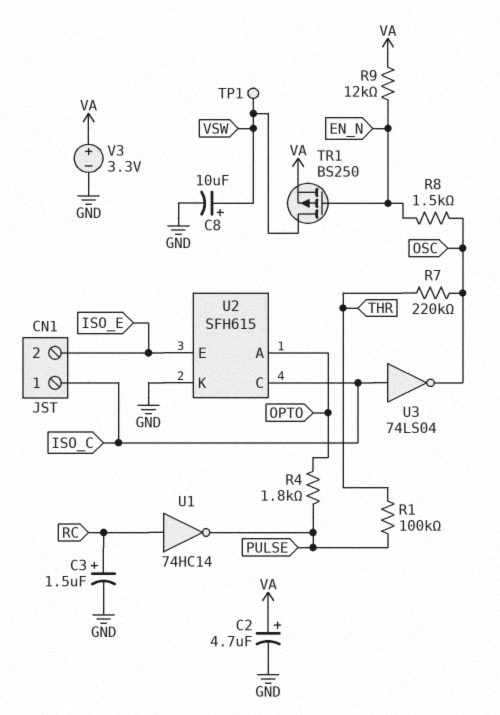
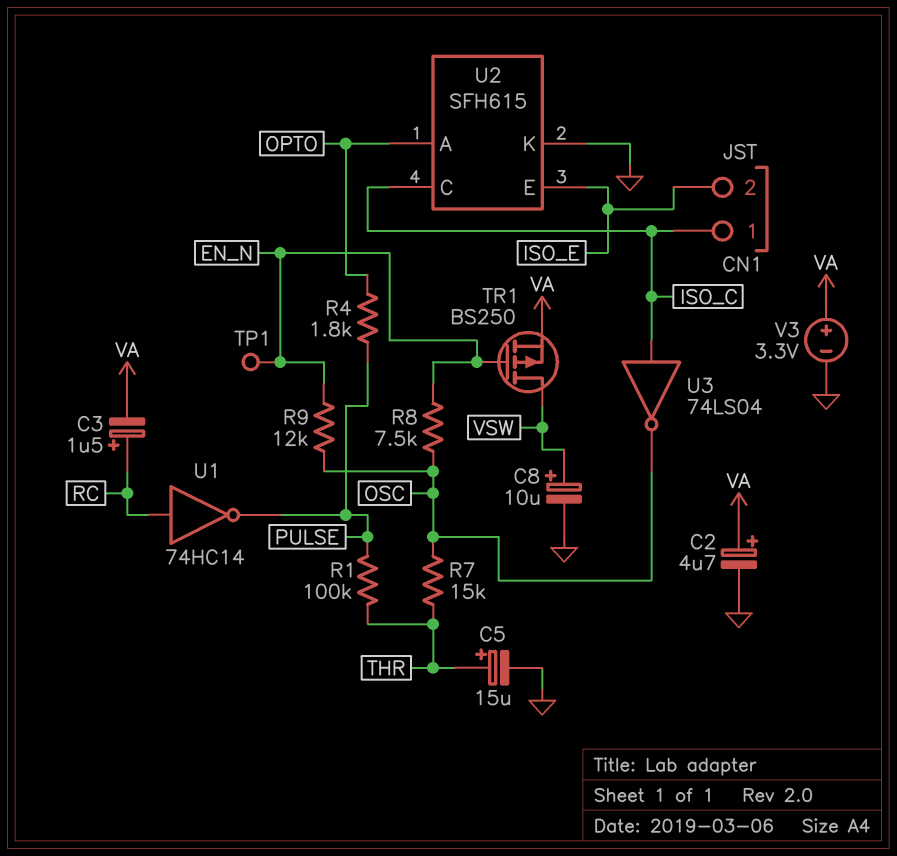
C3: 1.5uF (plus RC, minus GND) -> 1.5uF (plus RC, minus VA)
C5: none -> 15uF (plus THR, minus GND)
R7: 220k (OSC, THR) -> 15k (OSC, THR)
R8: 1.5k (EN_N, OSC) -> 7.5k (EN_N, OSC)
R9: 12k (EN_N, VA) -> 12k (EN_N, OSC)
TP1: test point (VSW) -> test point (EN_N)

